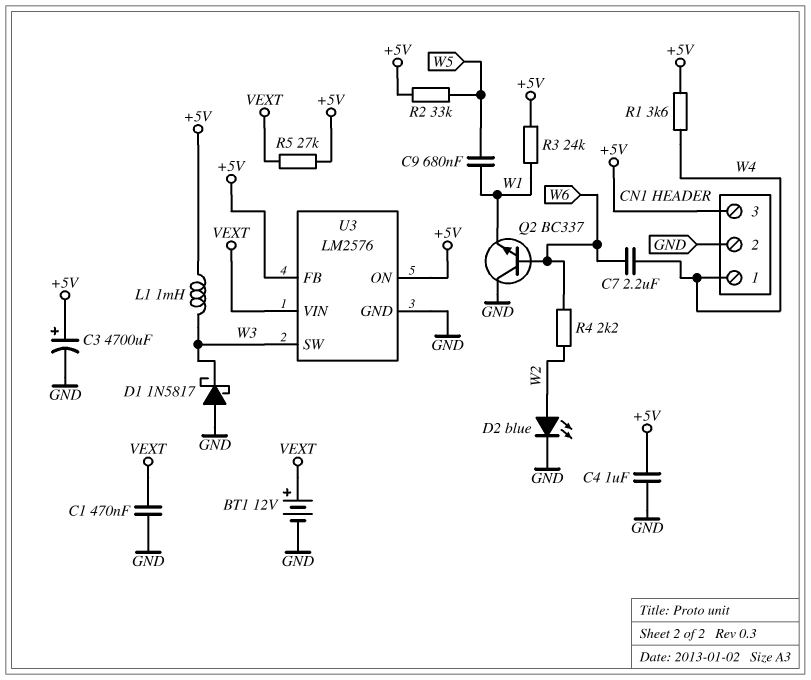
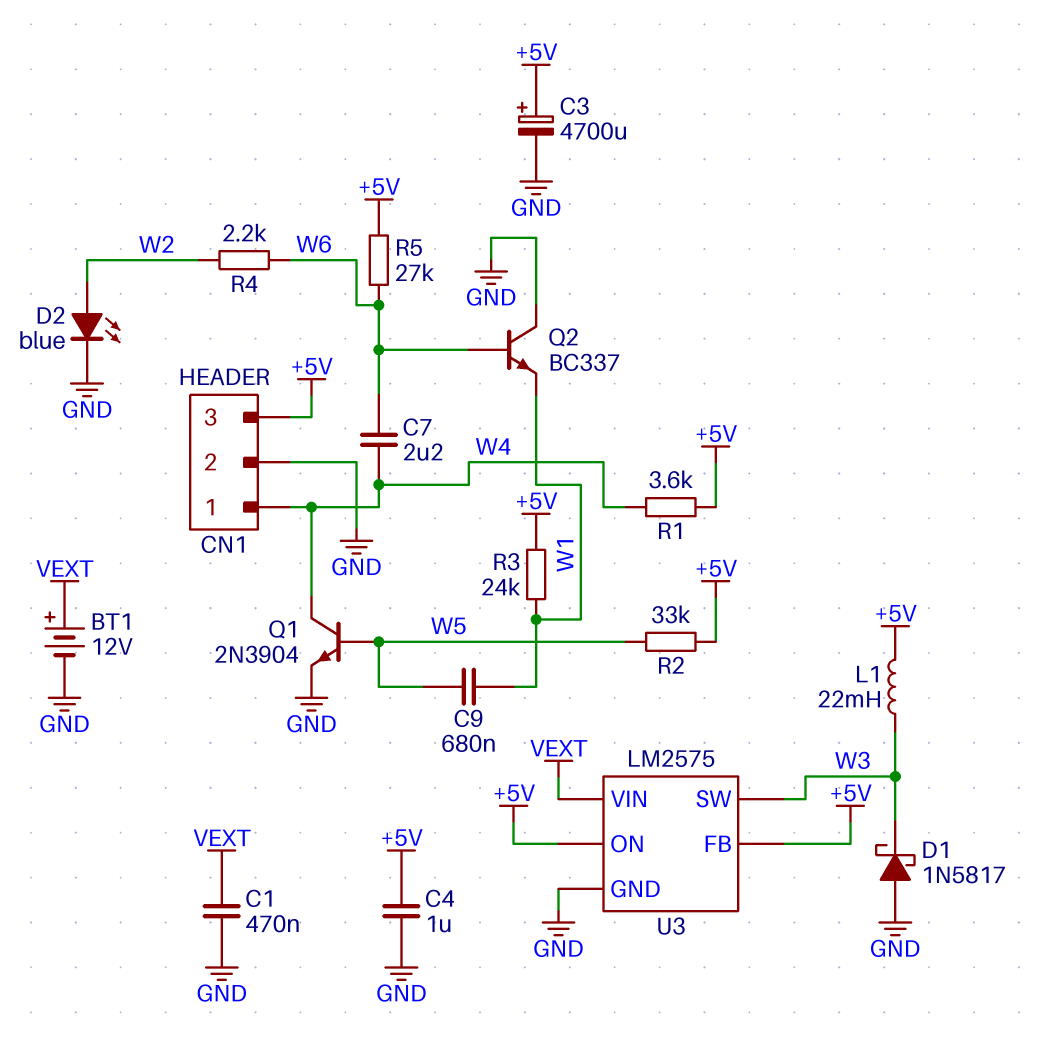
L1: 1mH (+5V, W3) -> 22mH (+5V, W3)
Q1: none -> NPN 2N3904 (B W5, C W4, E GND)
R5: 27k (+5V, VEXT) -> 27k (+5V, W6)
U3: LM2576 -> LM2575

